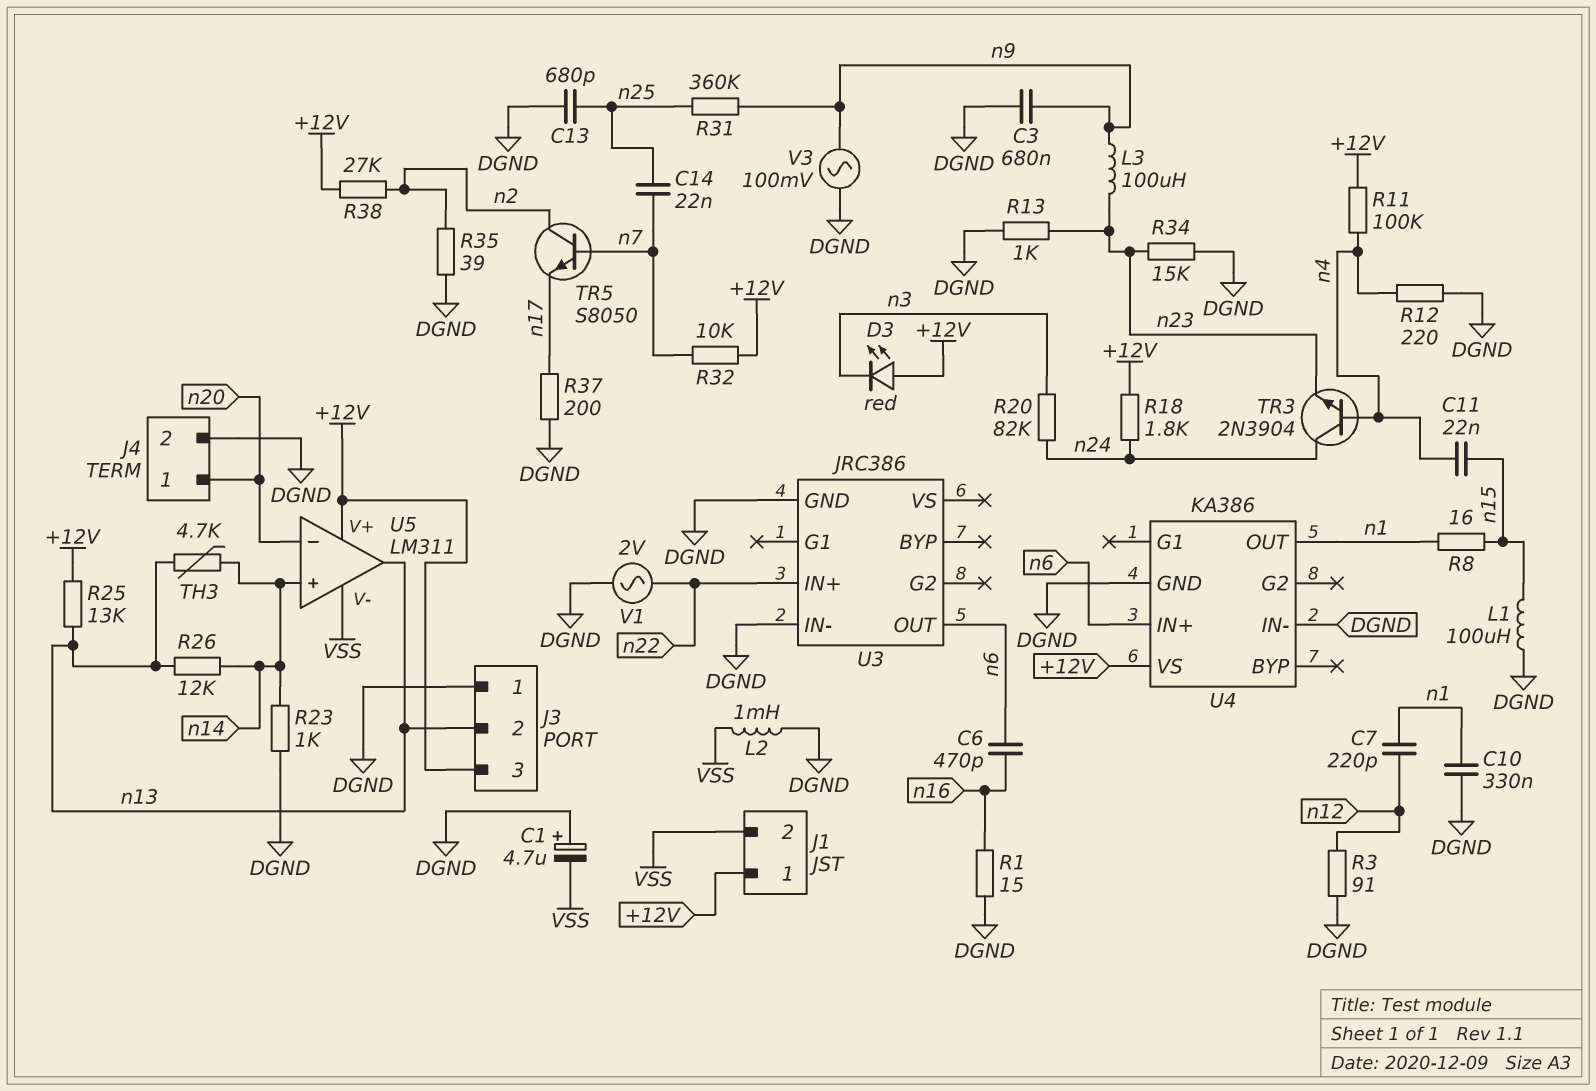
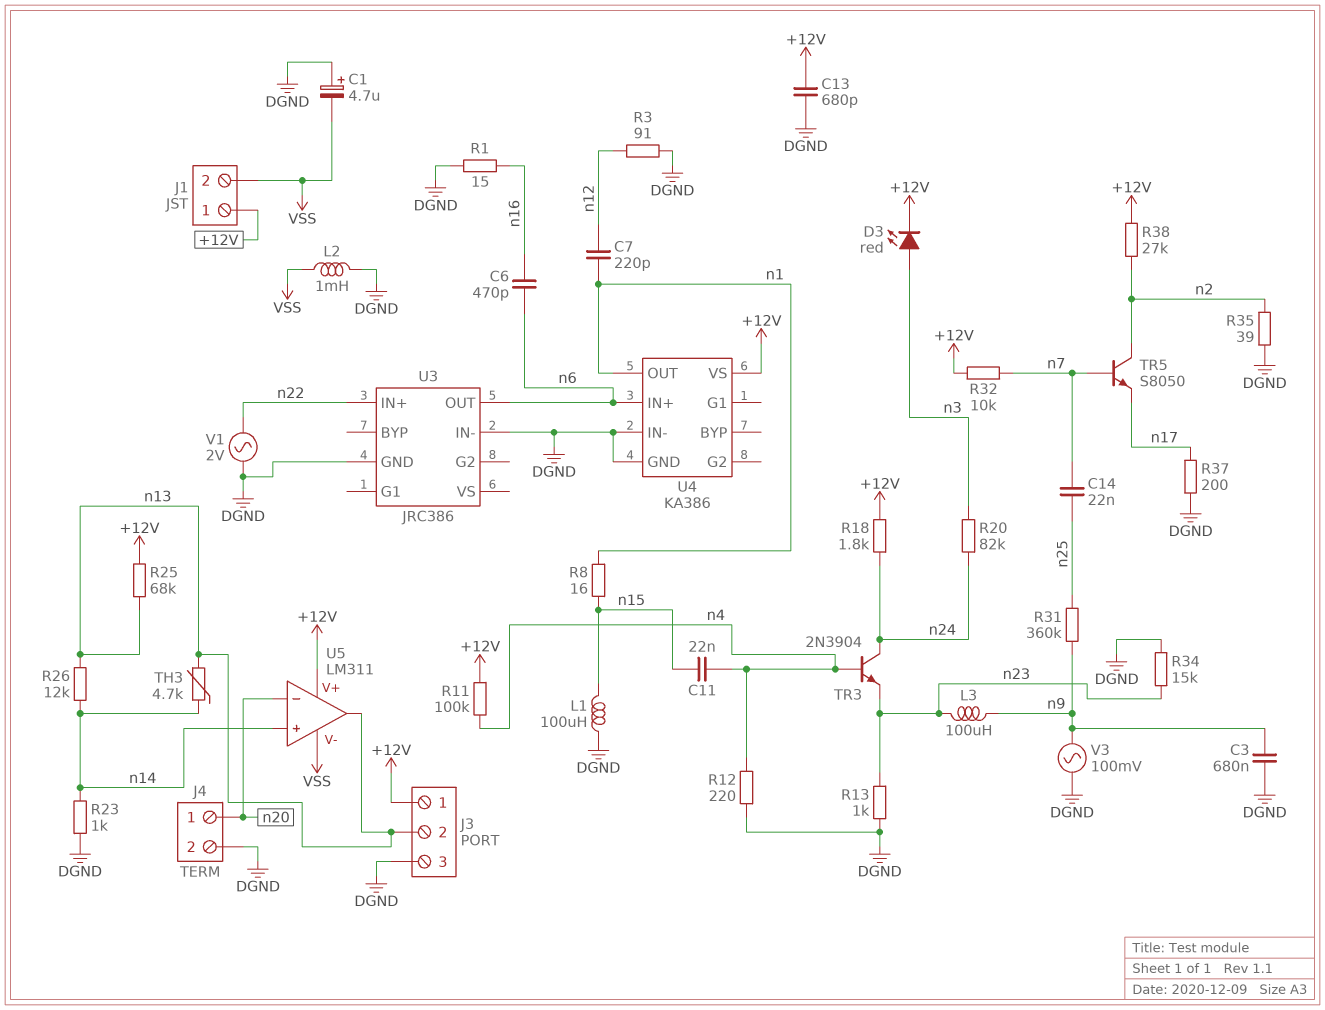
C10: 330nF (DGND, n1) -> none
C13: 680pF (DGND, n25) -> 680pF (+12V, DGND)
D3: LED red (A +12V, K n3) -> LED red (A n3, K +12V)
J3 pin 1: DGND -> +12V
J3 pin 3: +12V -> DGND
R25: 13k (+12V, n13) -> 68k (+12V, n13)

